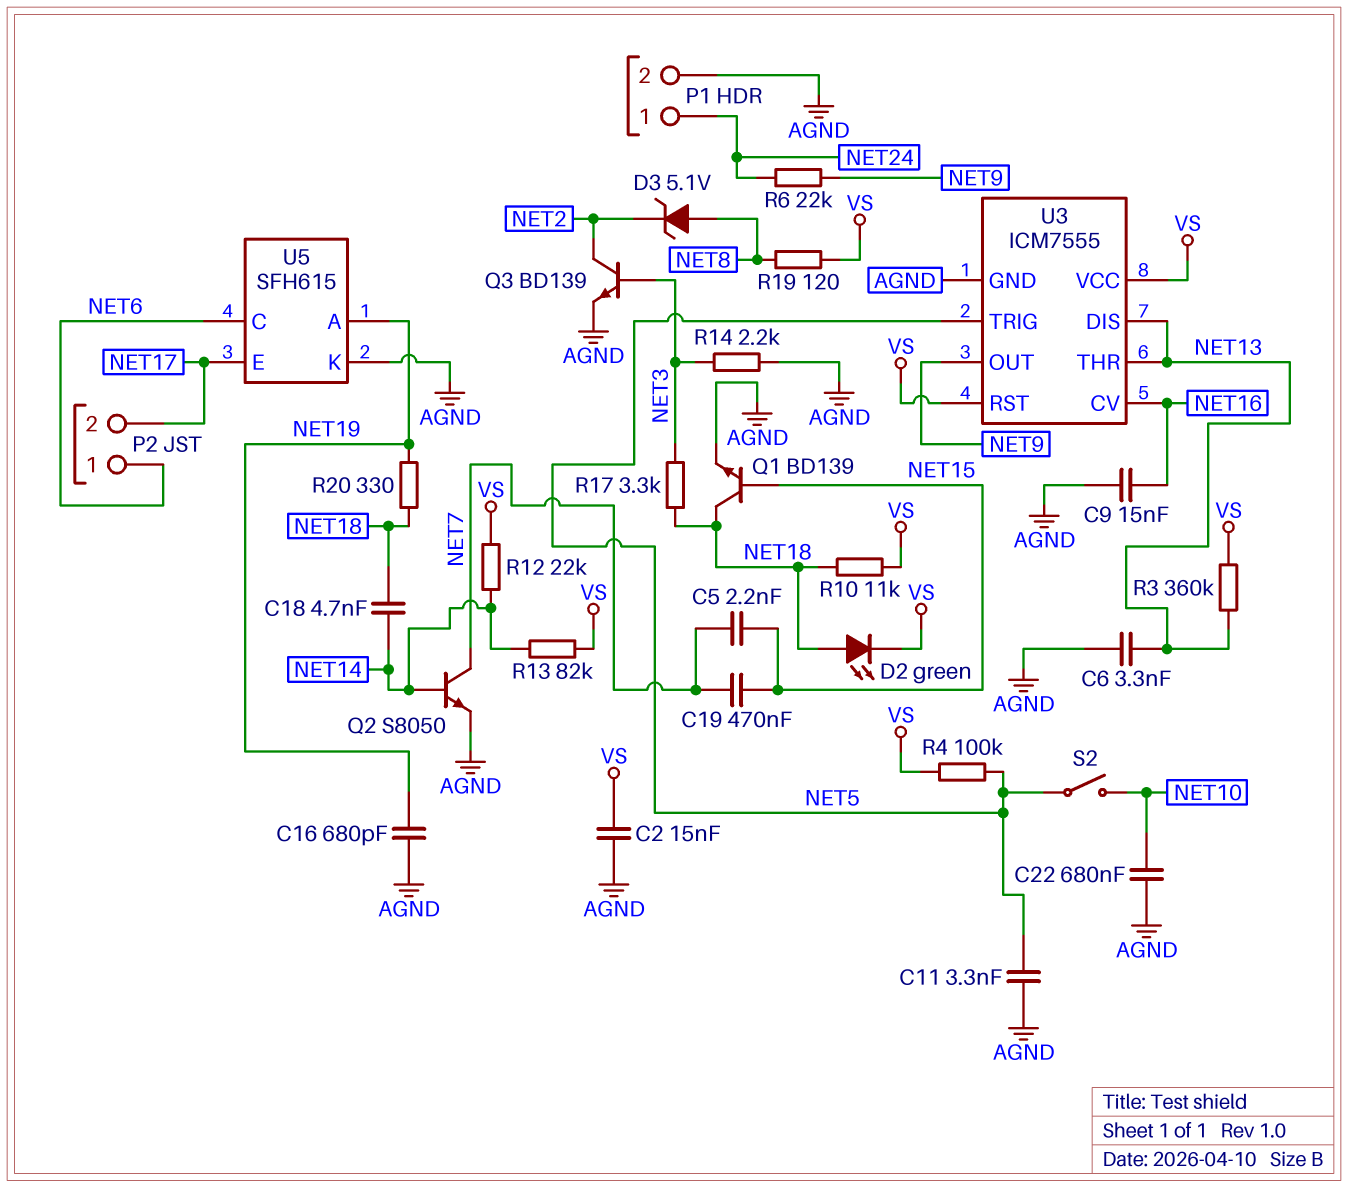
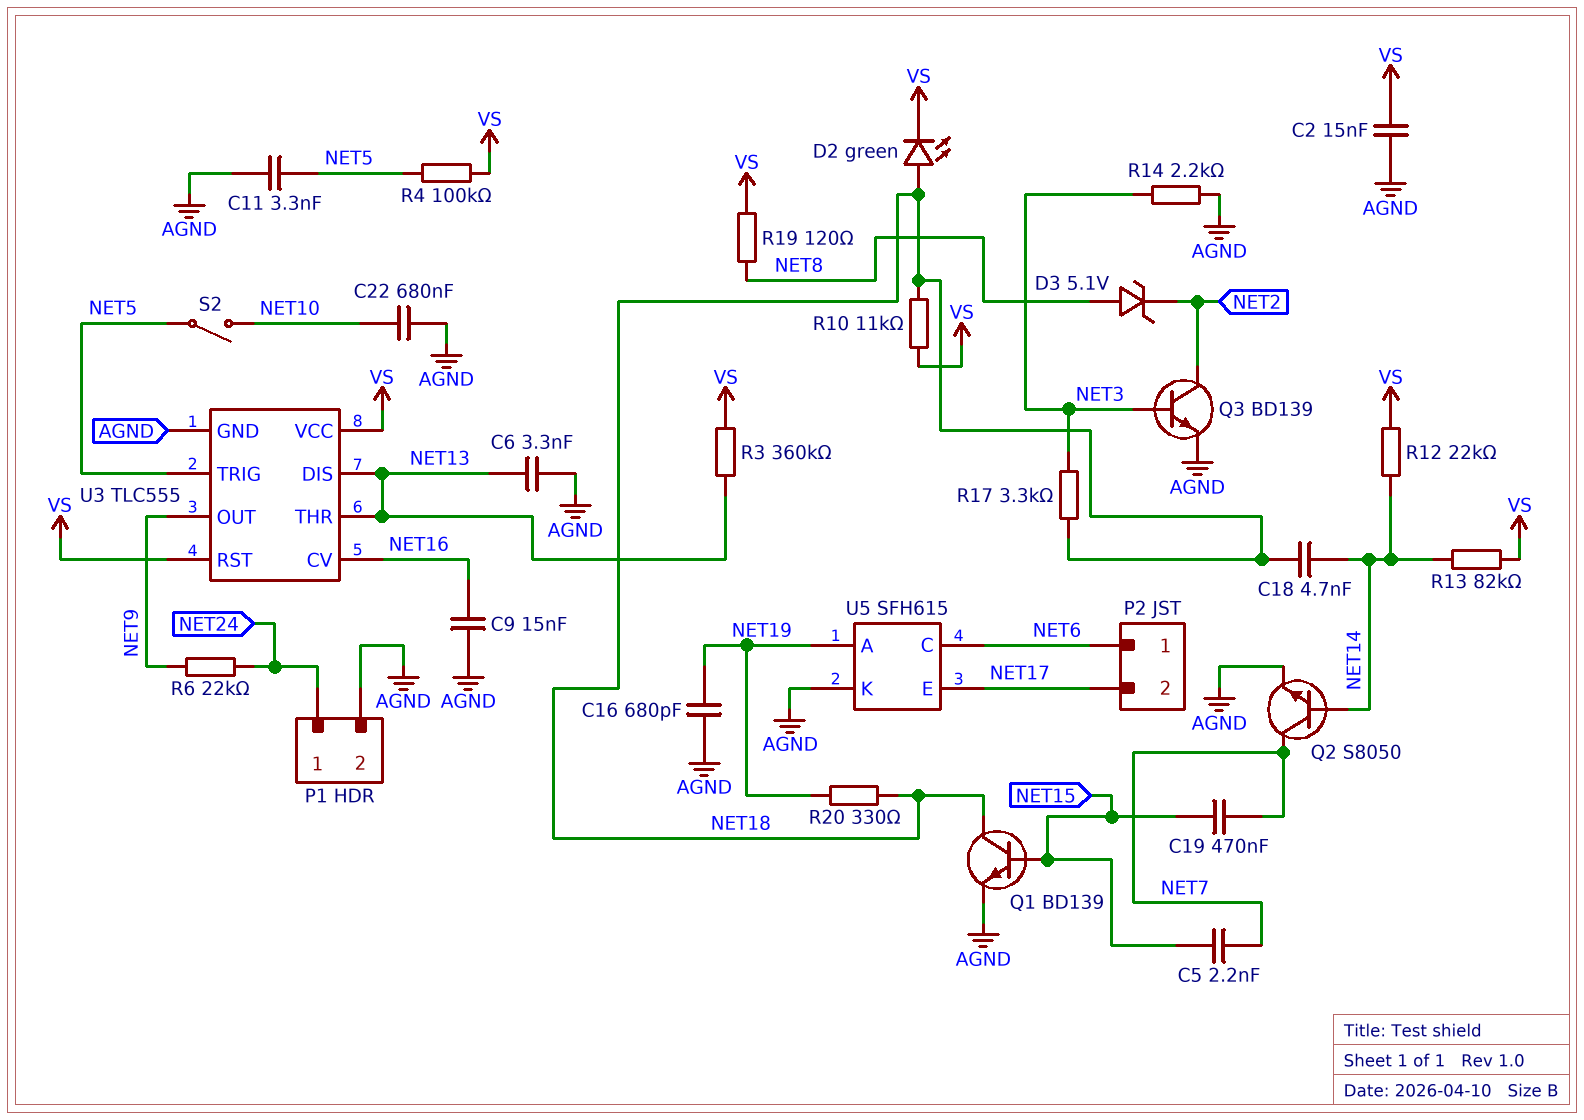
U3: ICM7555 -> TLC555

